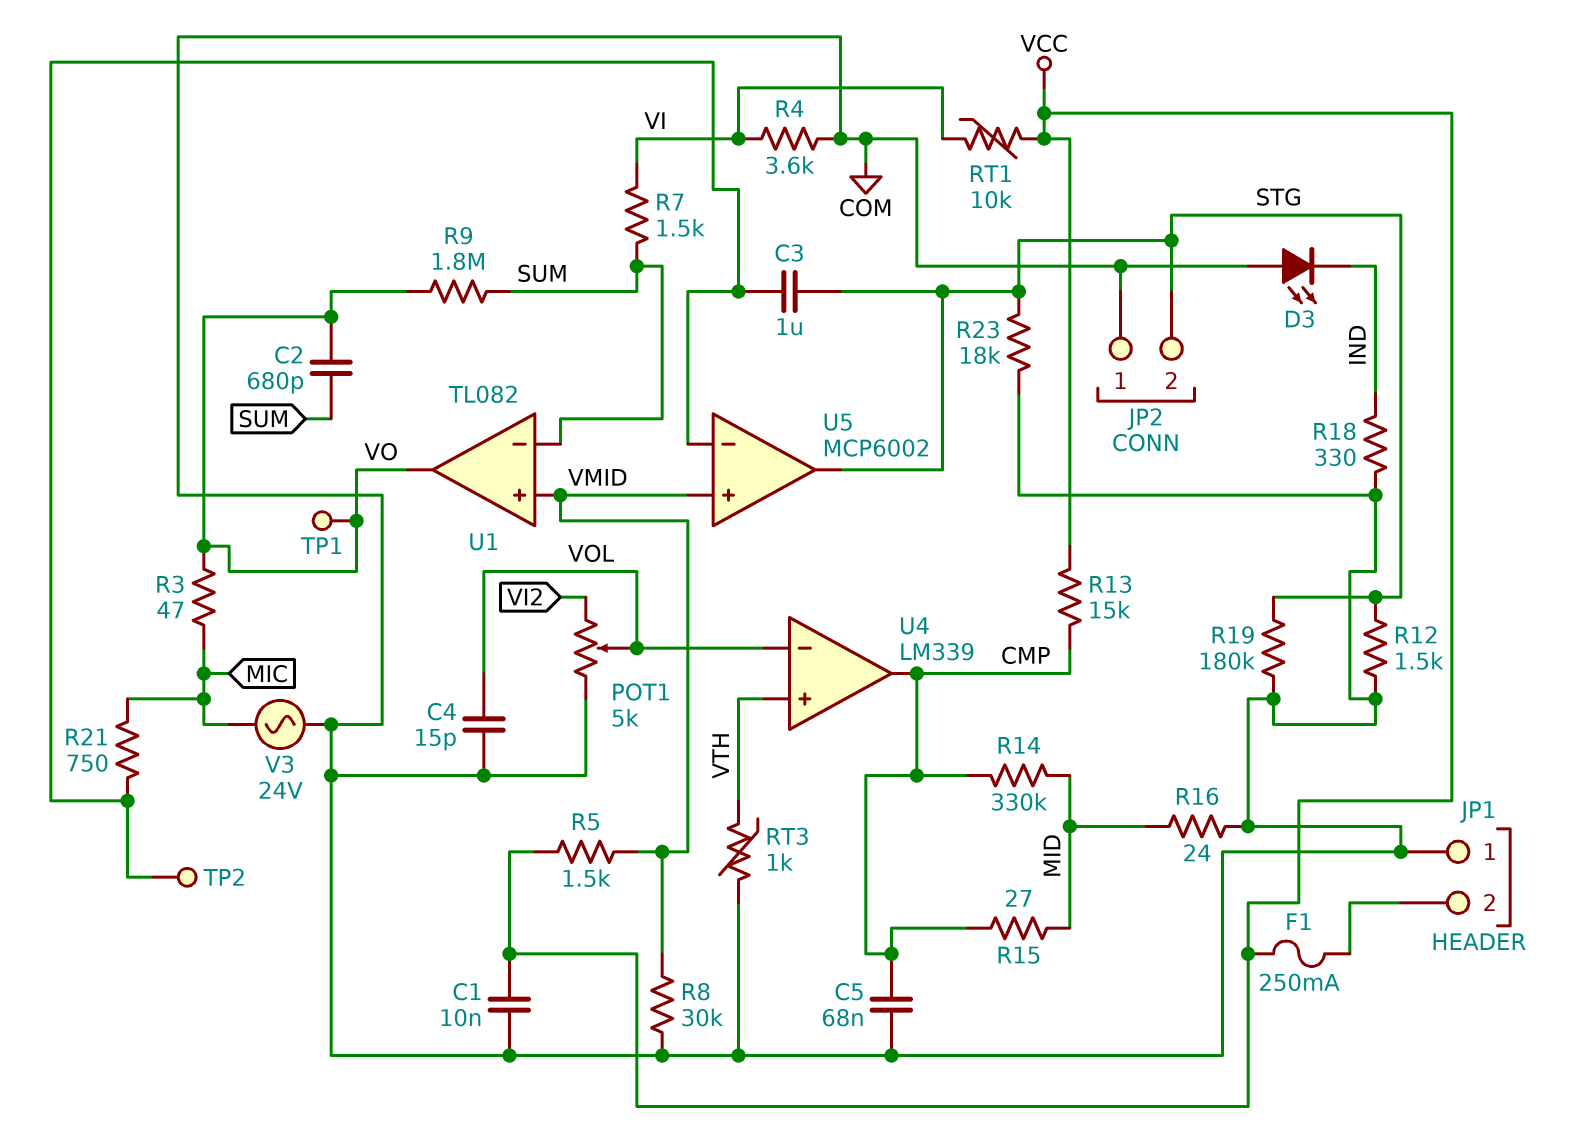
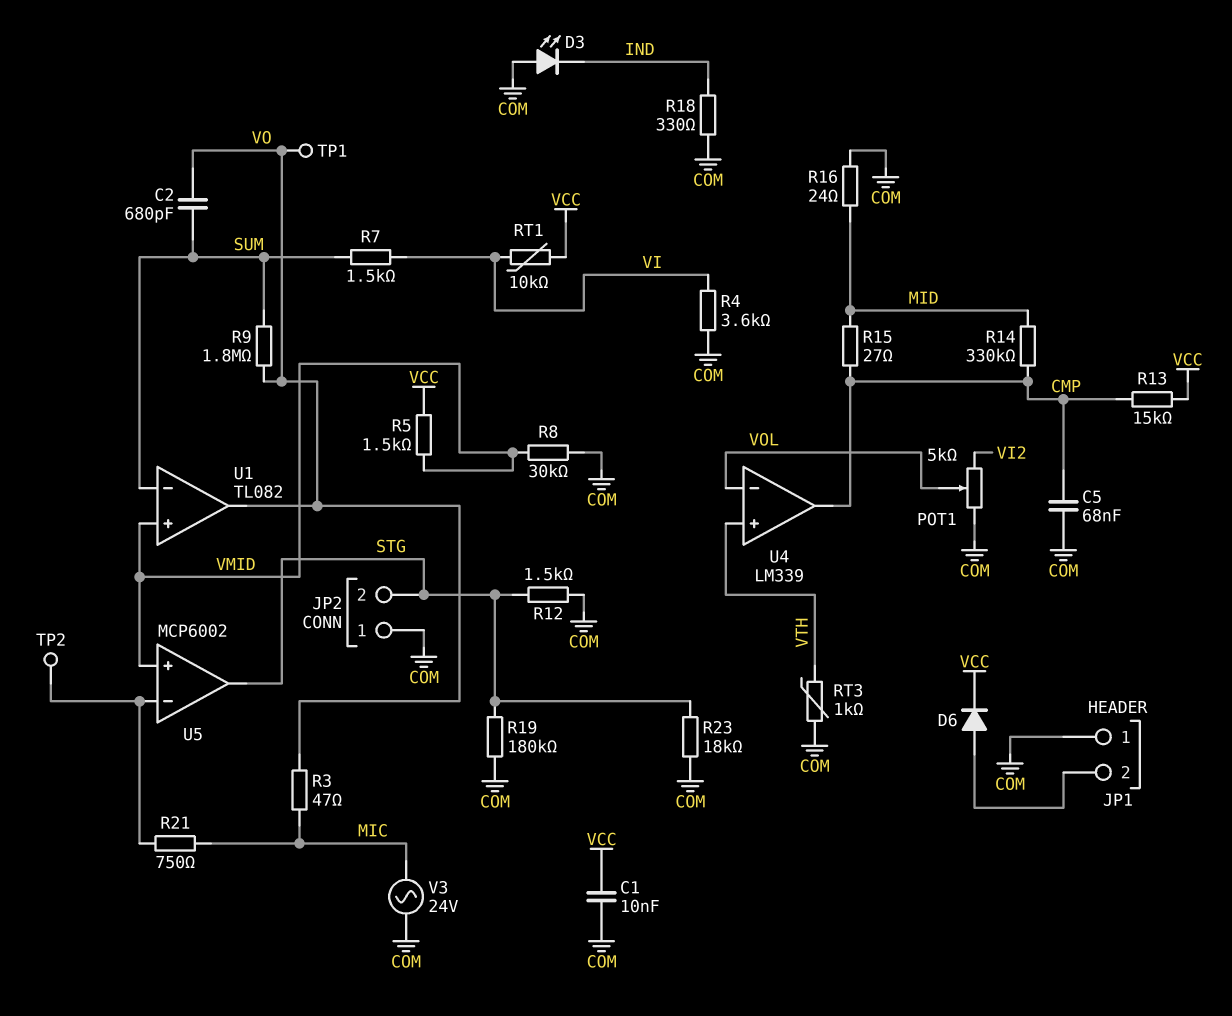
C3: 1uF (STG, U5/in-) -> none
C4: 15pF (COM, VOL) -> none
D6: none -> diode (A JP1/2, K VCC)
F1: 250mA (JP1/2, VCC) -> none

